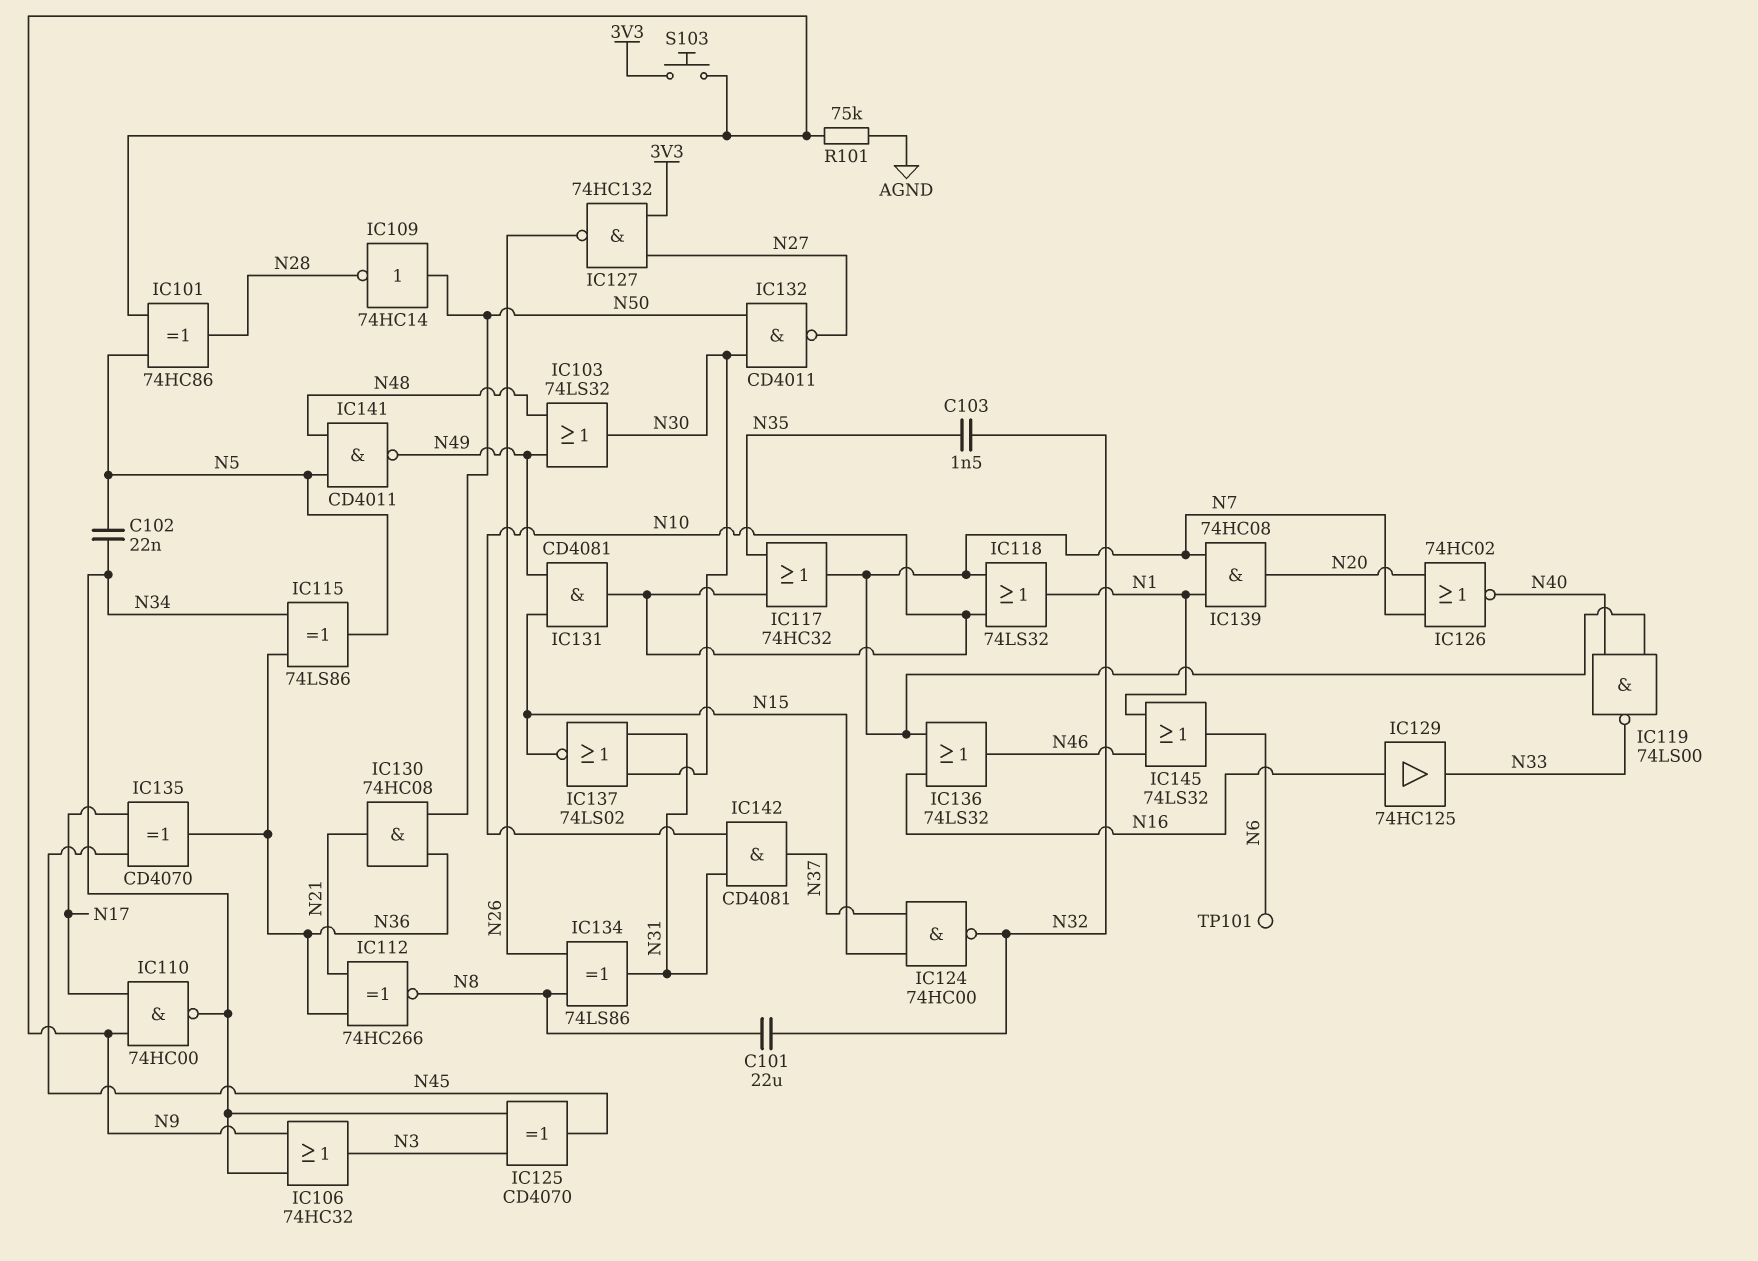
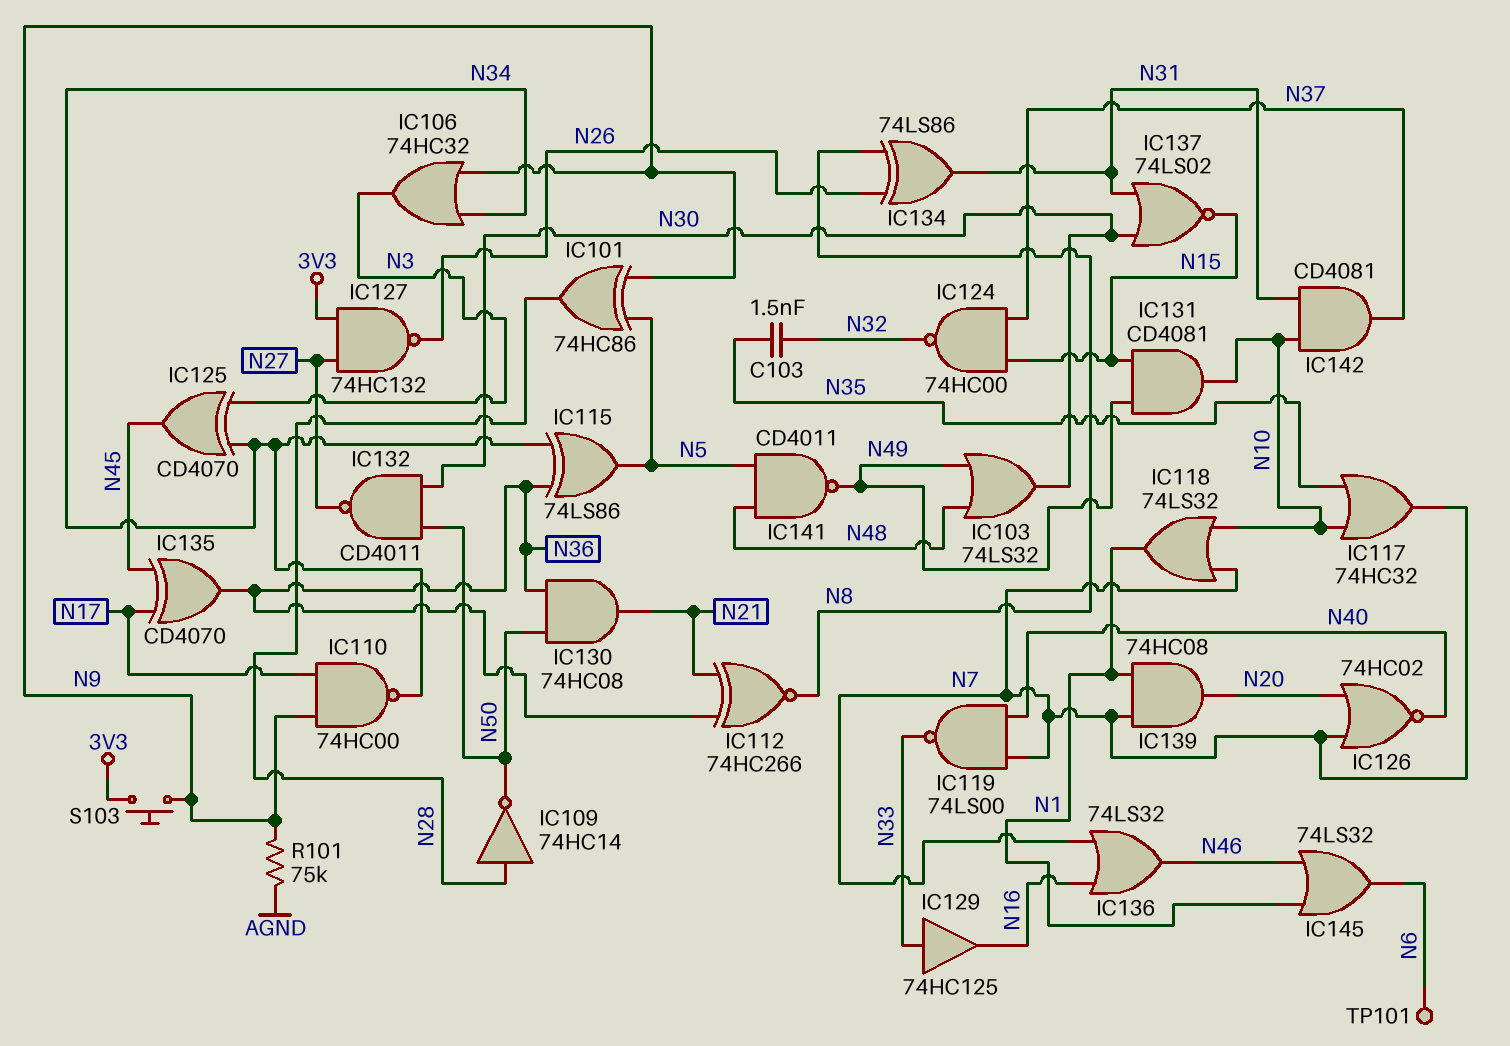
C101: 22uF (N8, N32) -> none
C102: 22nF (N5, N34) -> none
IC109: NOT 74HC14 (in N50, out N28) -> NOT 74HC14 (in N28, out N50)
IC129: buffer 74HC125 (in N16, out N33) -> buffer 74HC125 (in N33, out N16)

